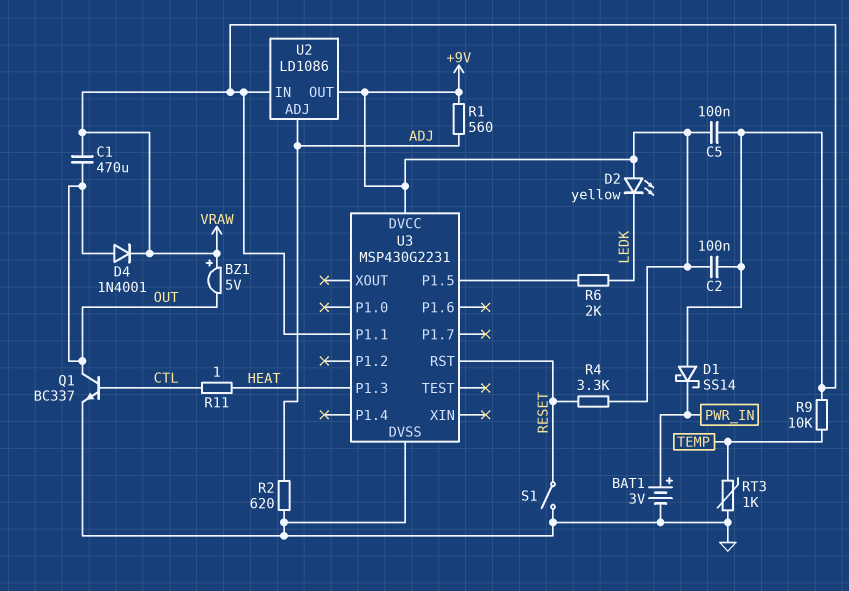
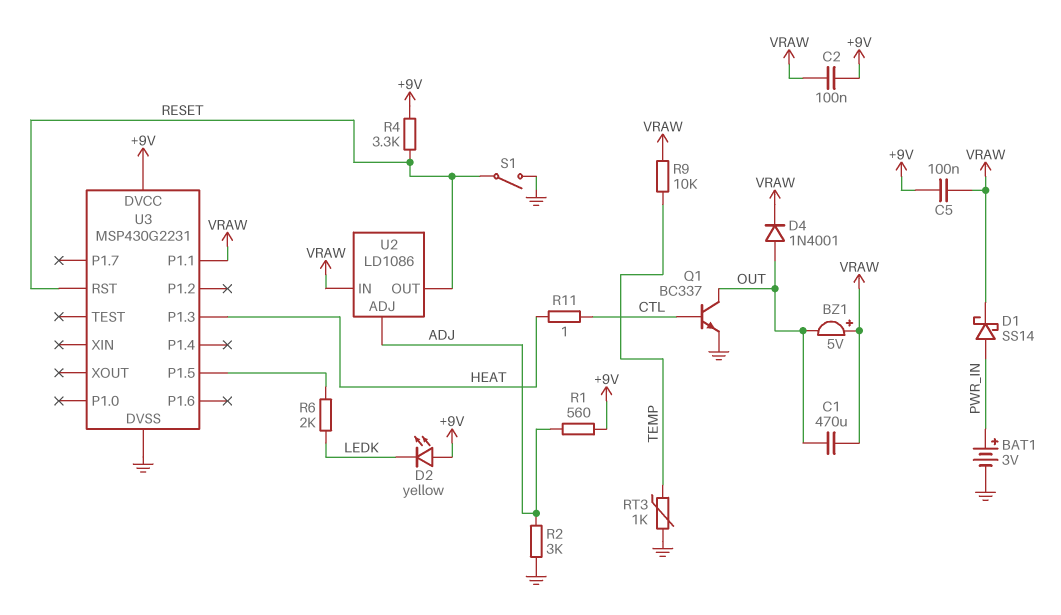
D1: schottky SS14 (A VRAW, K PWR_IN) -> schottky SS14 (A PWR_IN, K VRAW)
R2: 620 (ADJ, GND) -> 3k (ADJ, GND)
U2 pin OUT: +9V -> RESET

